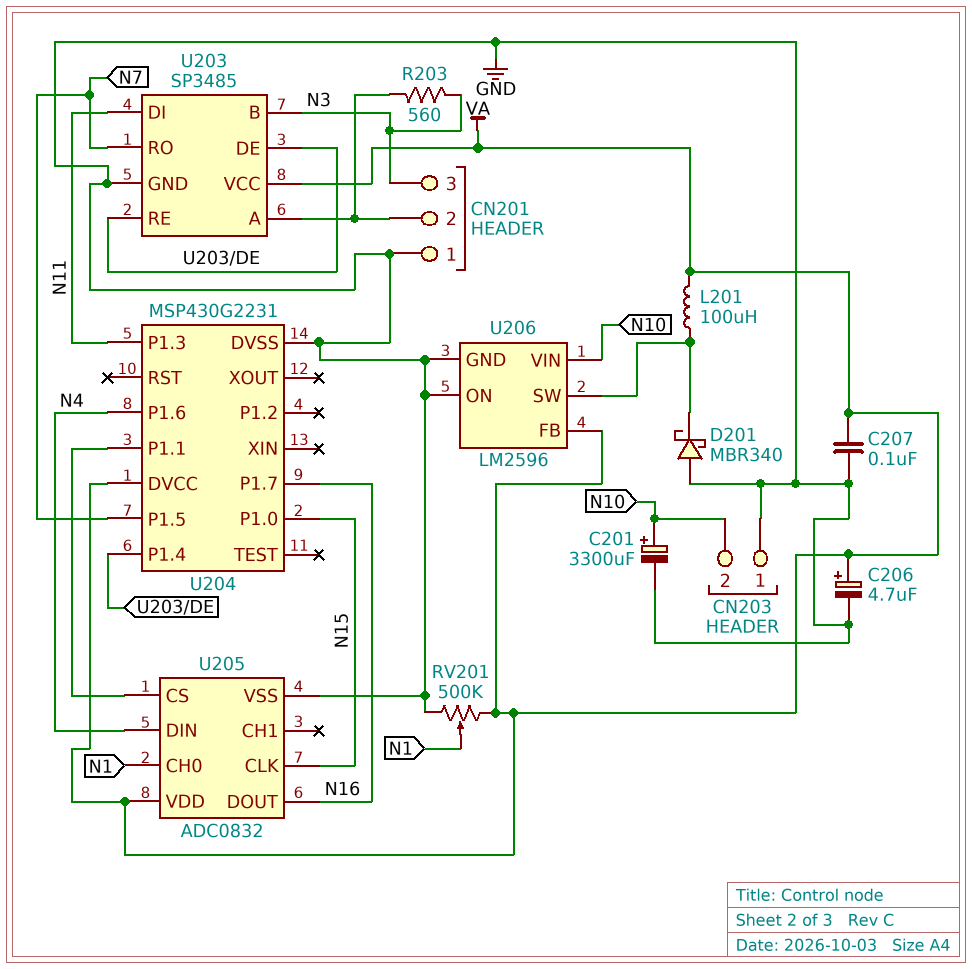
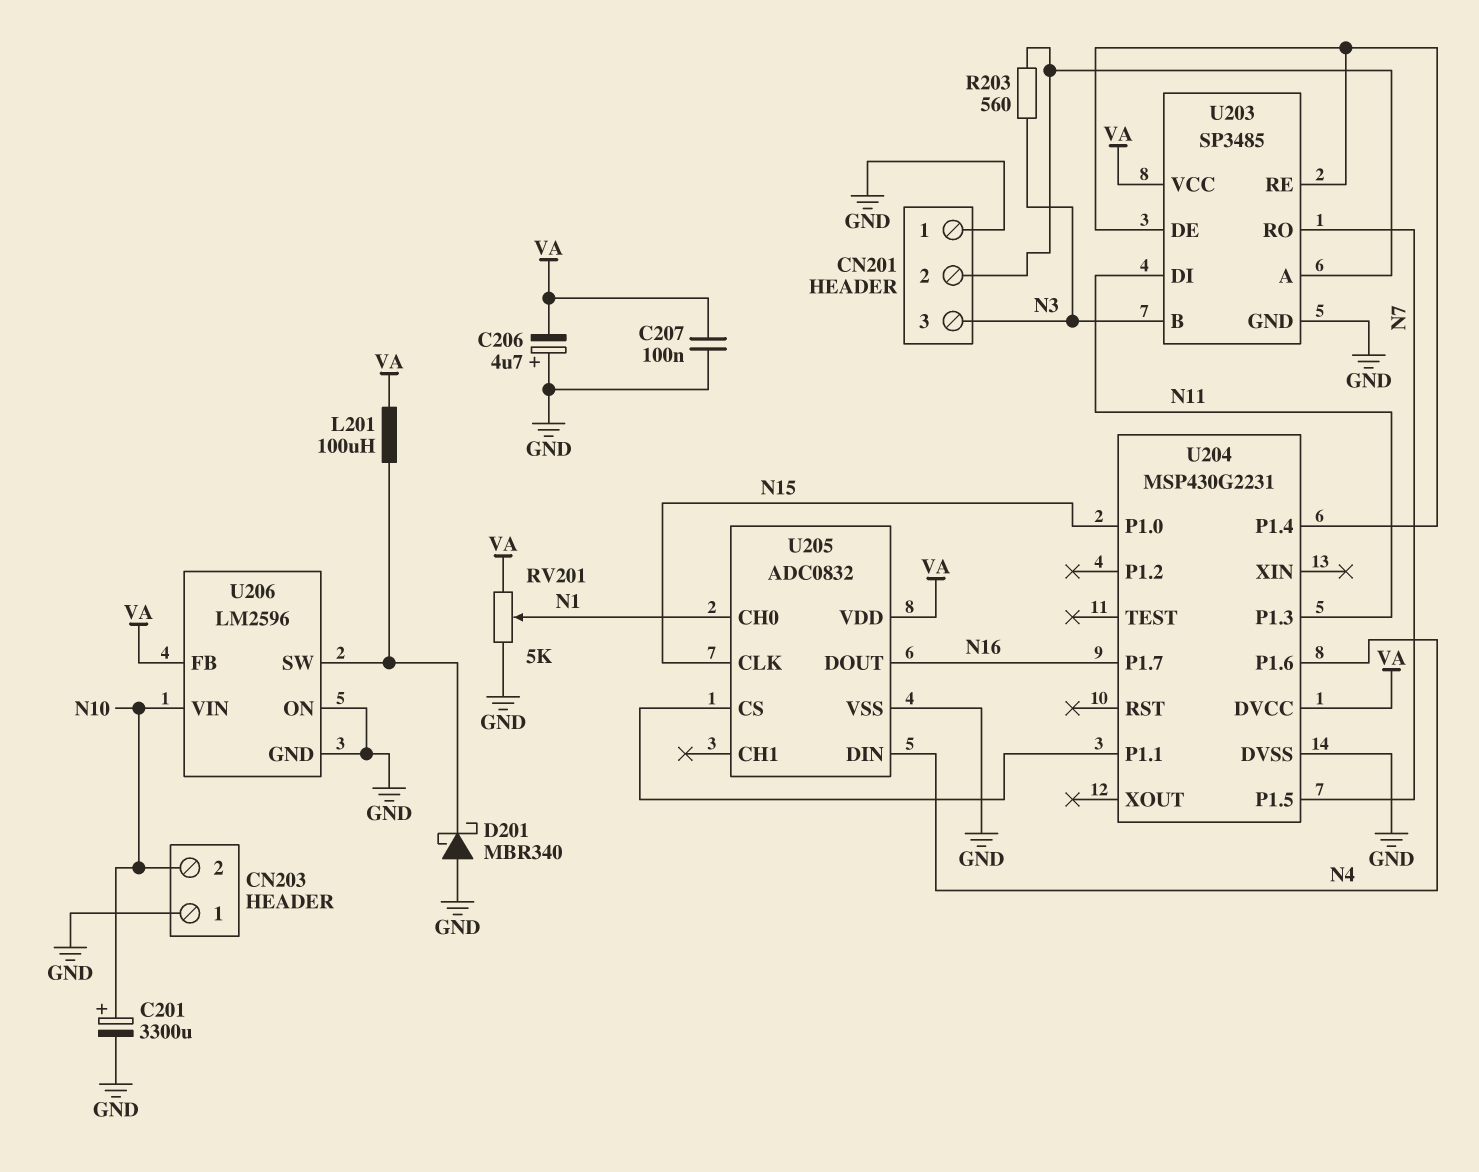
C206: 4.7uF (plus VA, minus GND) -> 4.7uF (plus GND, minus VA)
RV201: 500k (GND, VA, wiper N1) -> 5k (GND, VA, wiper N1)

